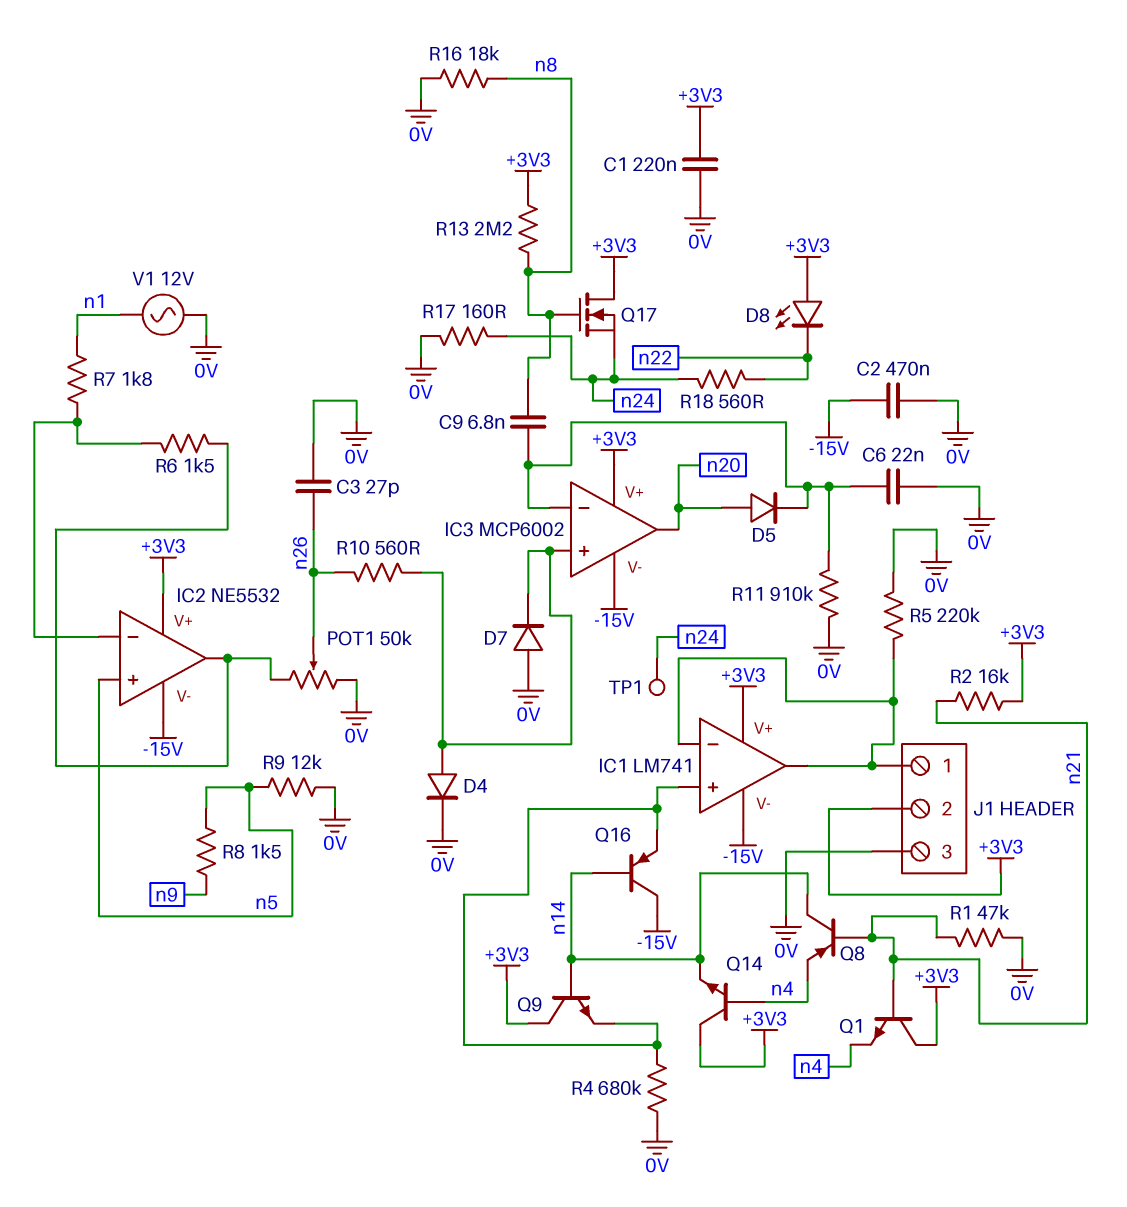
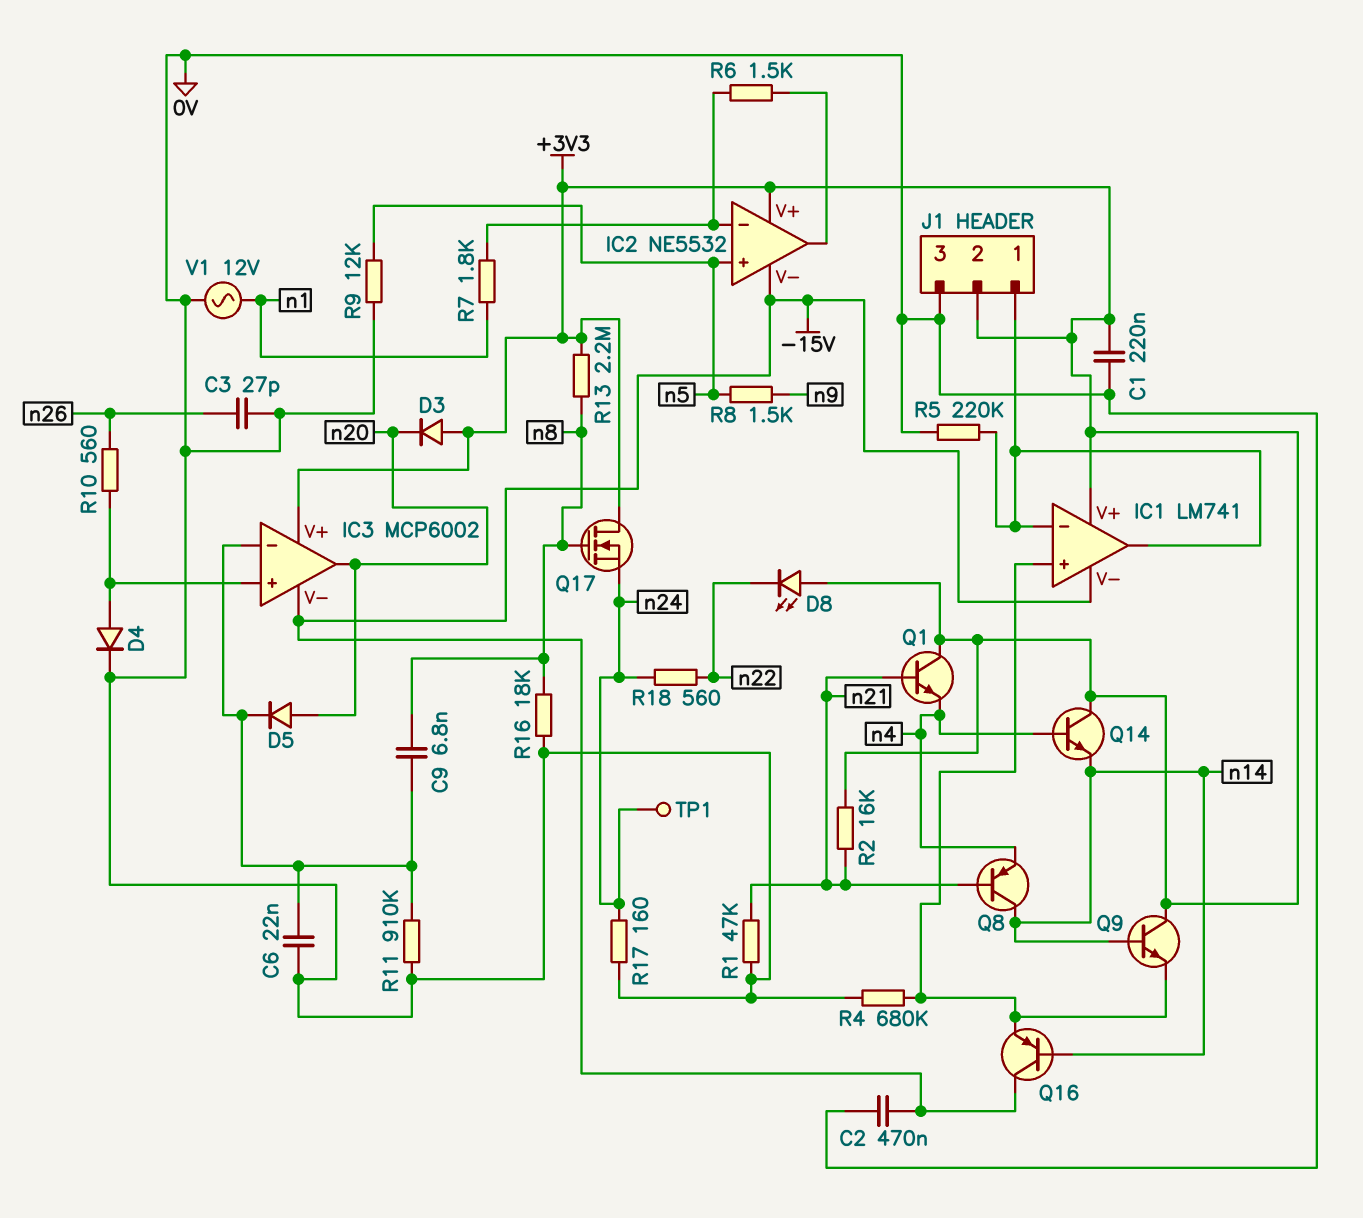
D3: none -> diode (A +3V3, K n20)
D7: diode (A 0V, K IC3/in+) -> none
POT1: 50k (0V, IC2/out, wiper n26) -> none

